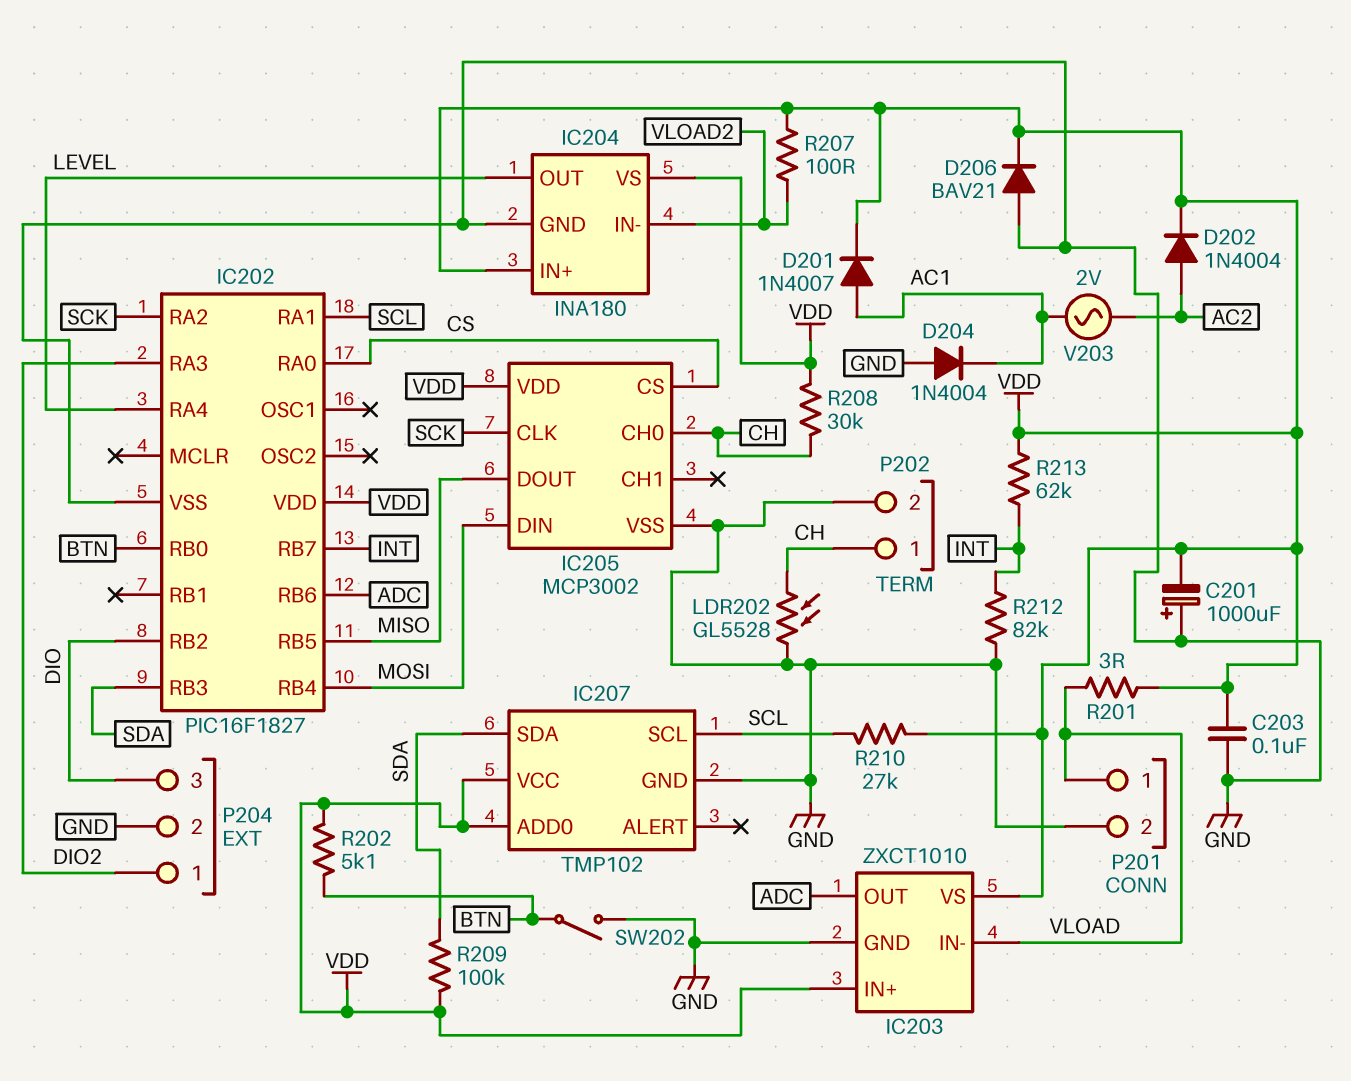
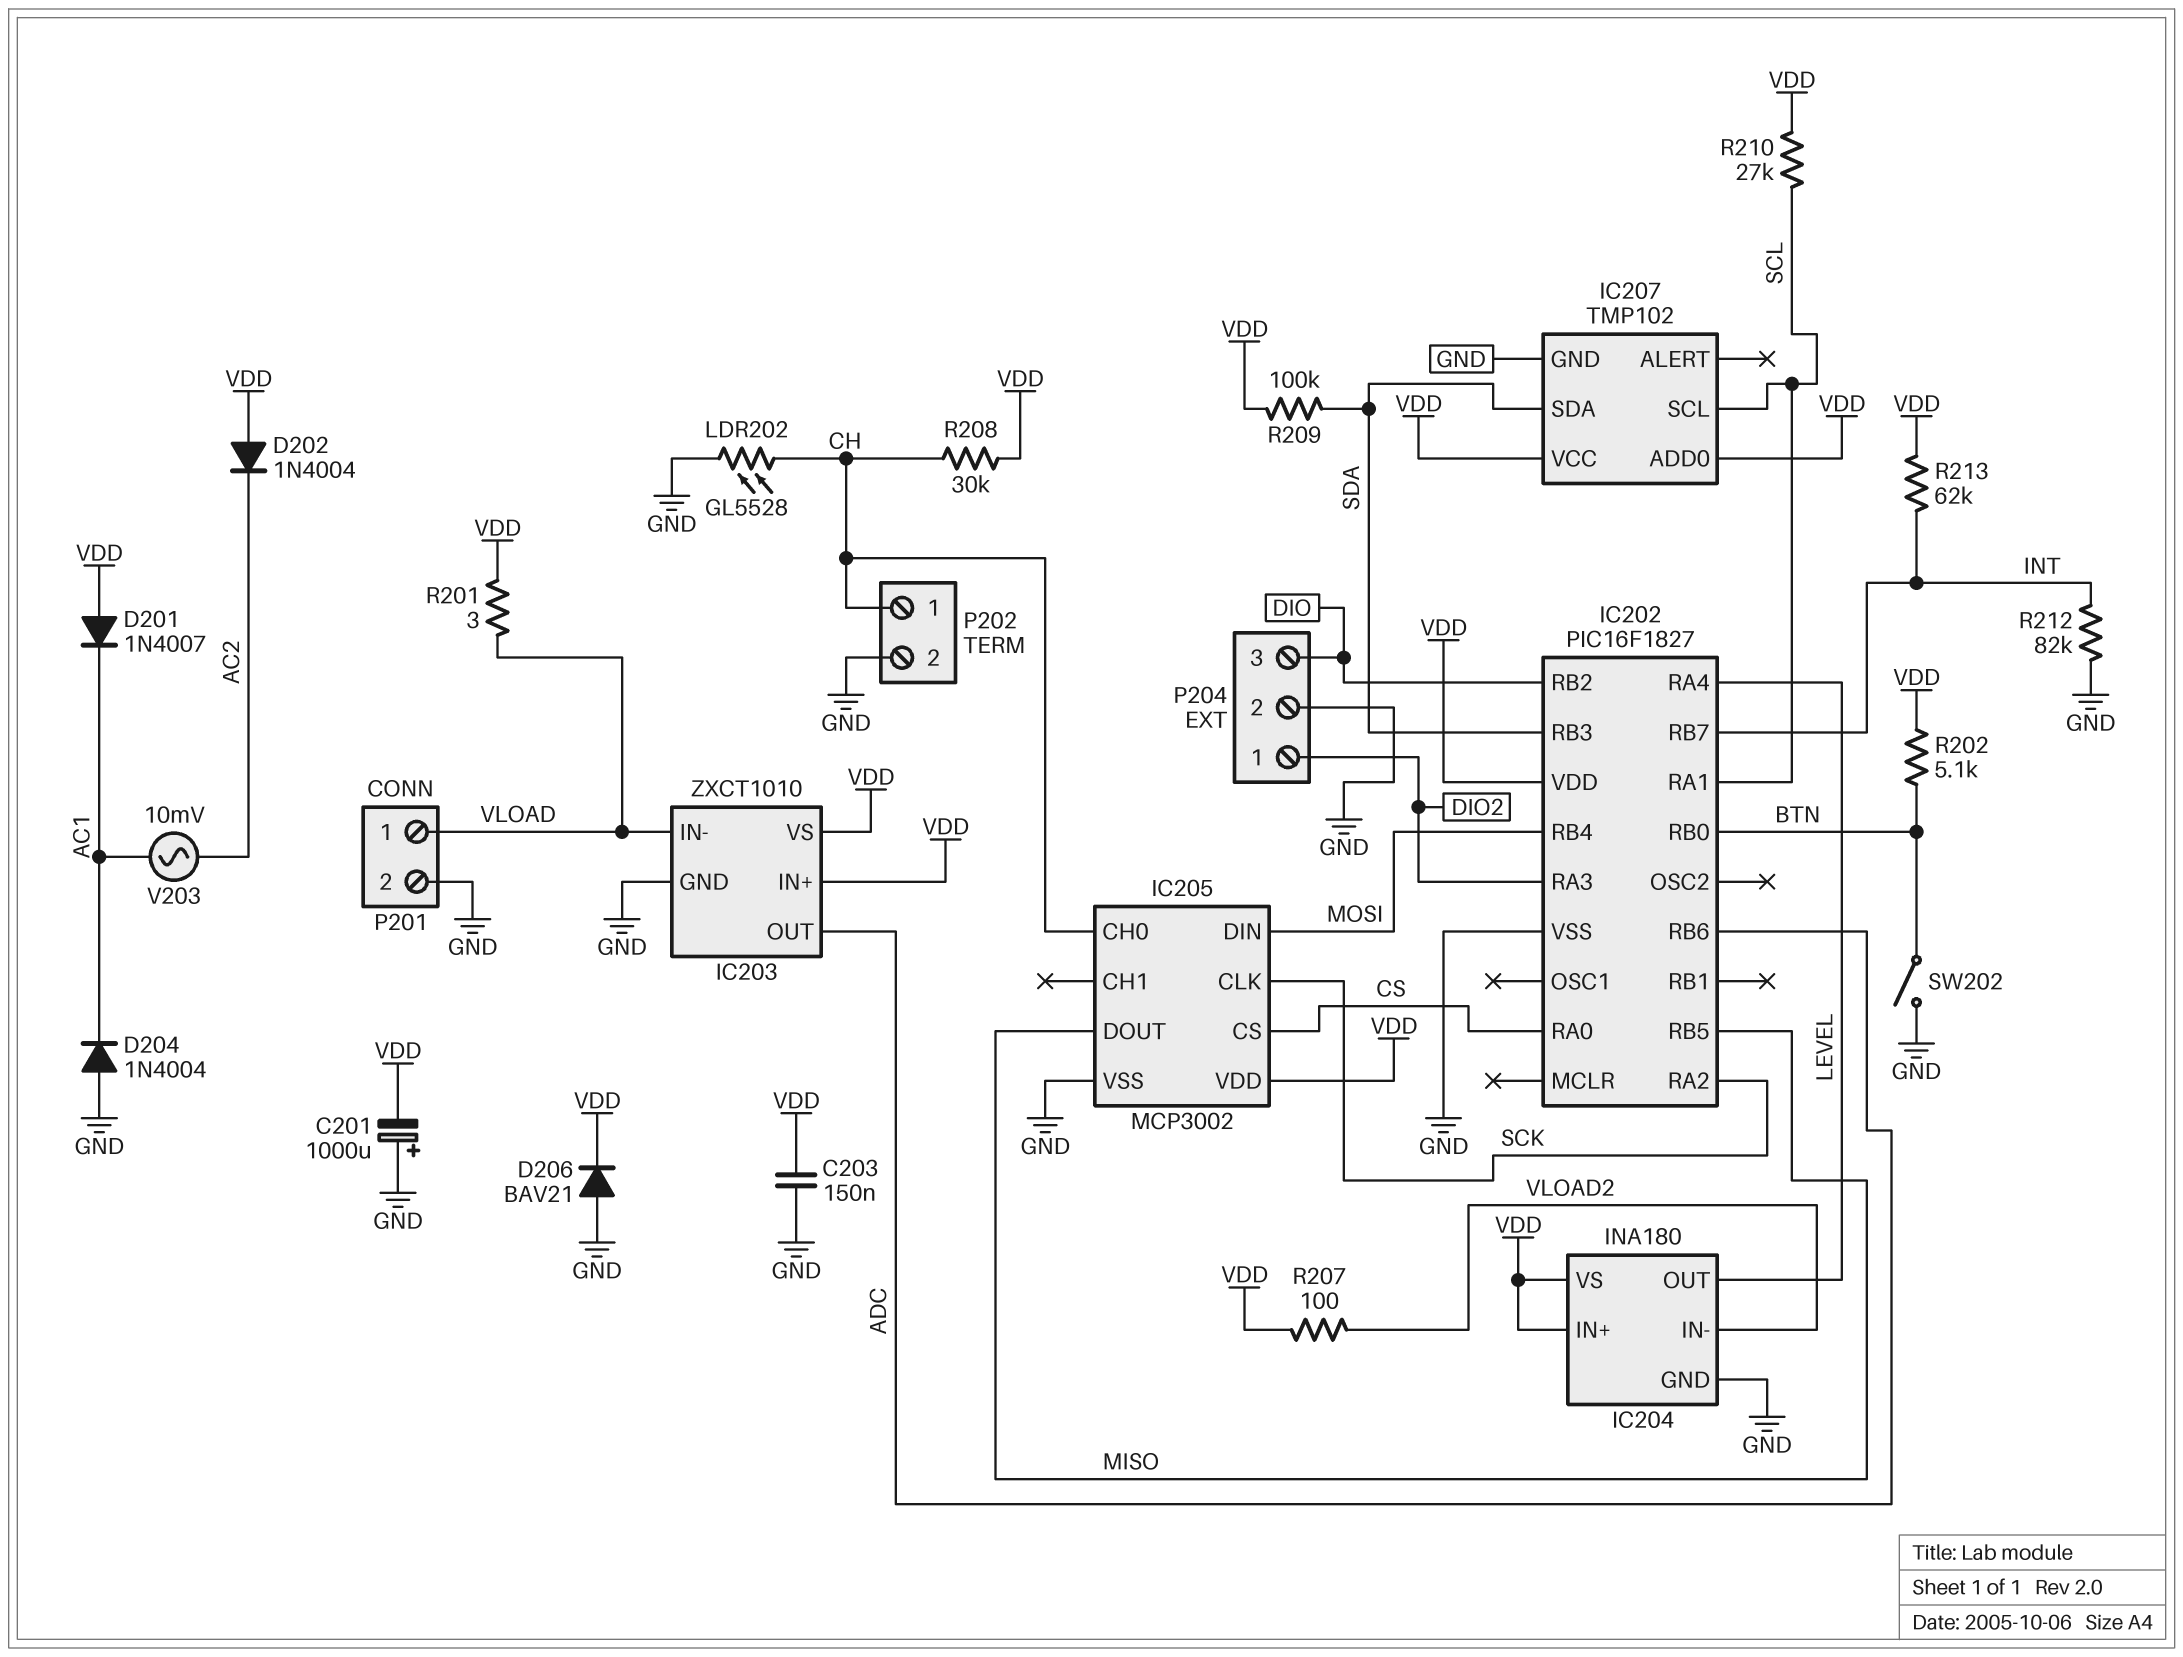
C203: 100nF (GND, VDD) -> 150nF (GND, VDD)
D201: diode 1N4007 (A AC1, K VDD) -> diode 1N4007 (A VDD, K AC1)
D202: diode 1N4004 (A AC2, K VDD) -> diode 1N4004 (A VDD, K AC2)
V203: AC 2V (AC1, AC2) -> AC 10mV (AC1, AC2)

